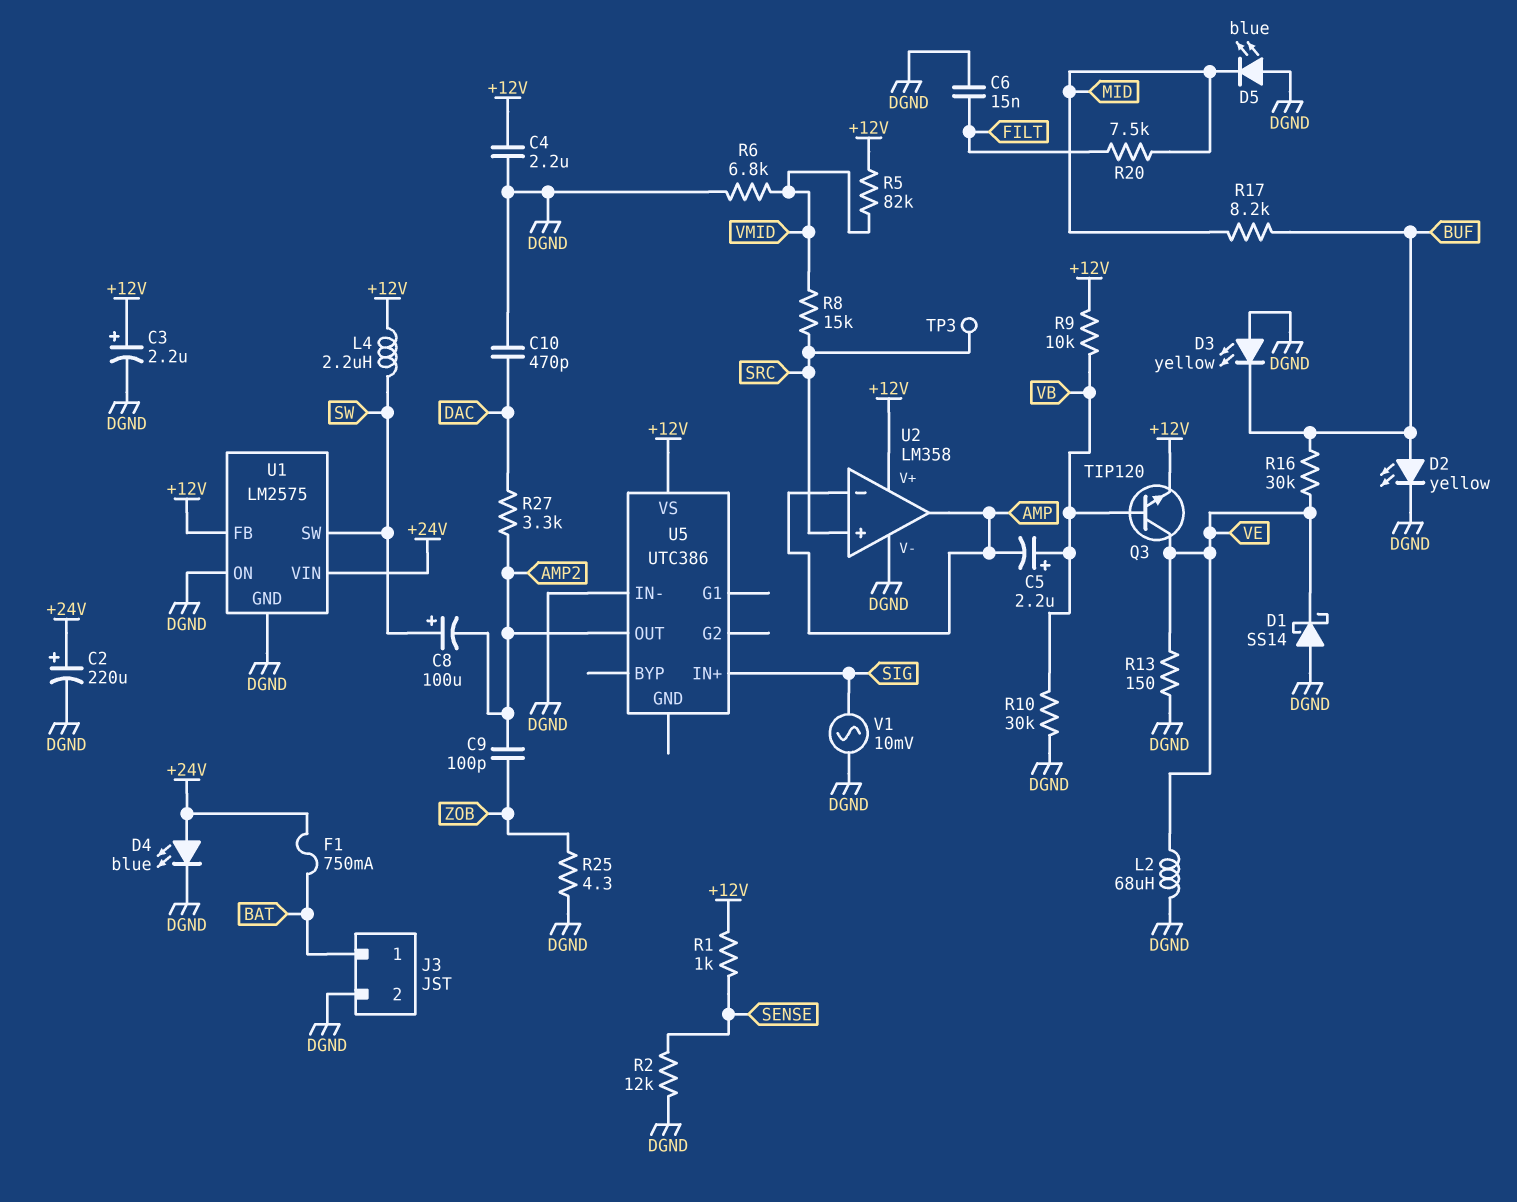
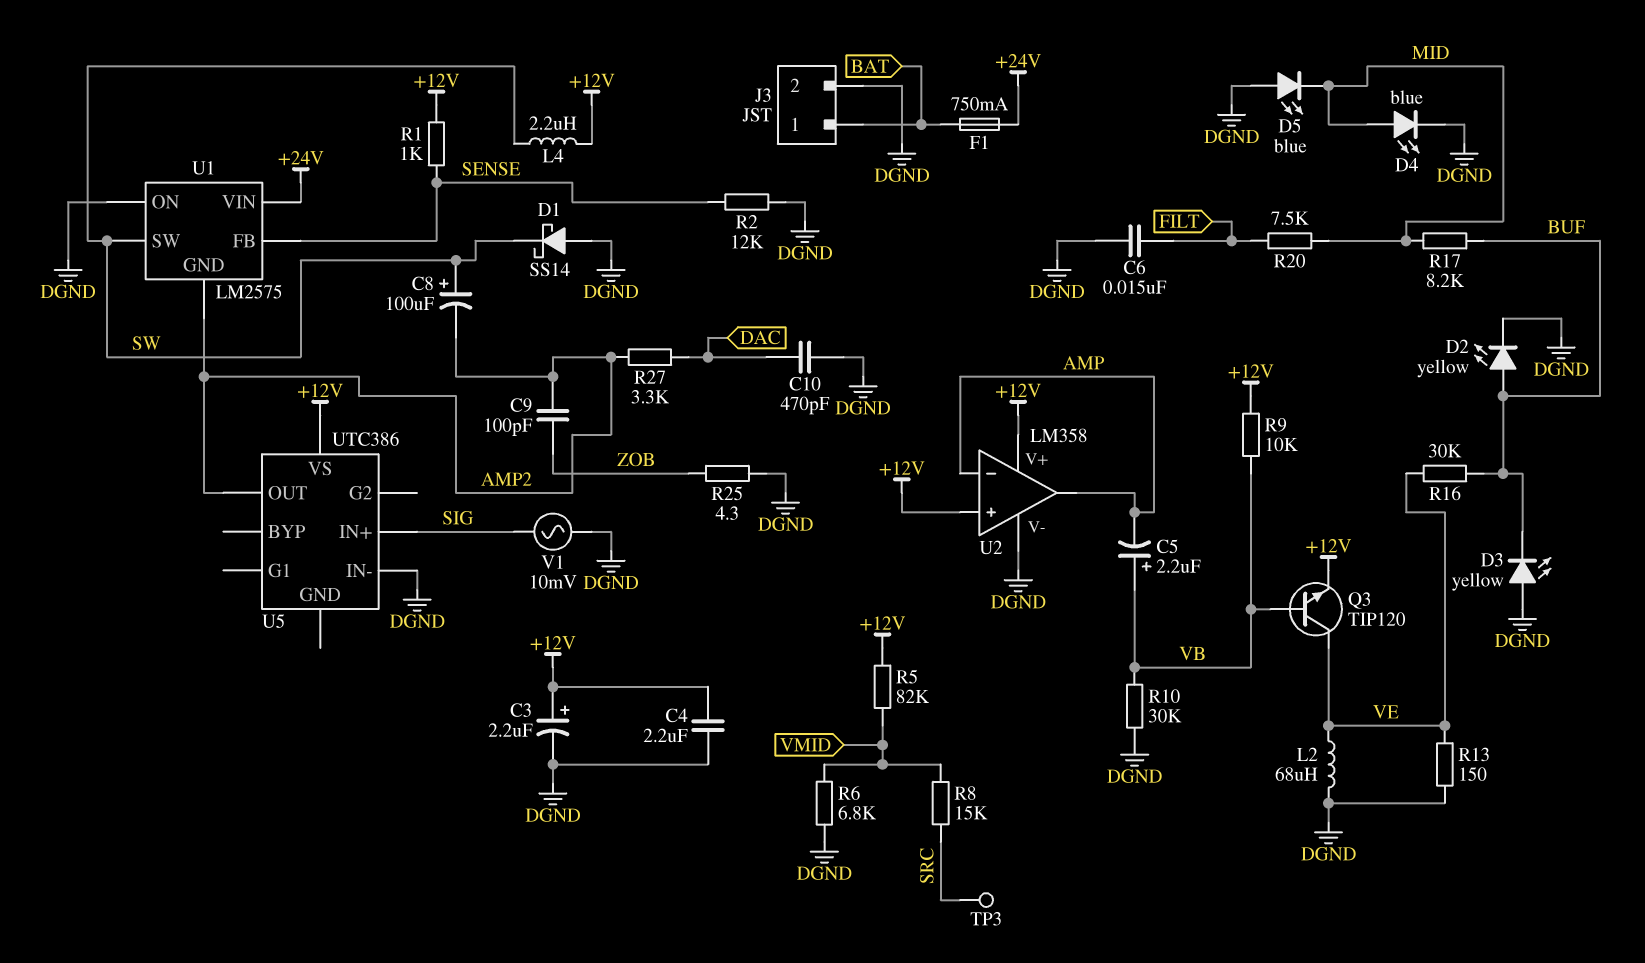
C2: 220uF (plus +24V, minus DGND) -> none
D1: schottky SS14 (A DGND, K VE) -> schottky SS14 (A DGND, K SW)
D4: LED blue (A +24V, K DGND) -> LED blue (A MID, K DGND)
U1 pin FB: +12V -> SENSE
U1 pin GND: DGND -> AMP2
U2 pin in+: SRC -> +12V

